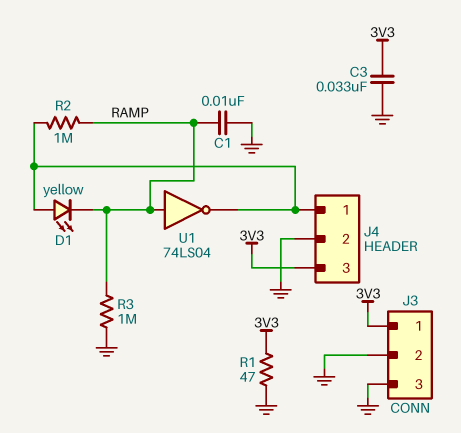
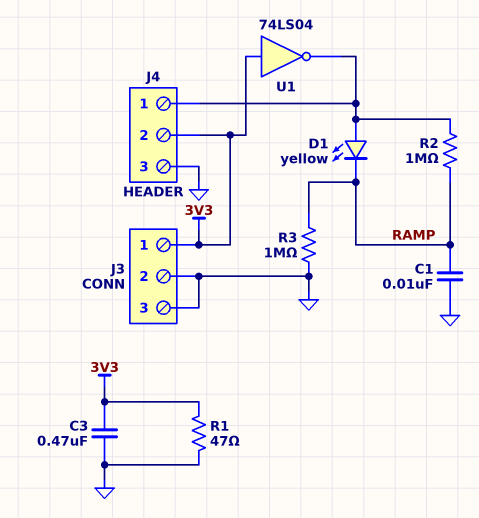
C3: 33nF (3V3, GND) -> 470nF (3V3, GND)
J4 pin 2: GND -> 3V3
J4 pin 3: 3V3 -> GND
U1: NOT 74LS04 (in RAMP, out J4/1) -> NOT 74LS04 (in 3V3, out J4/1)

